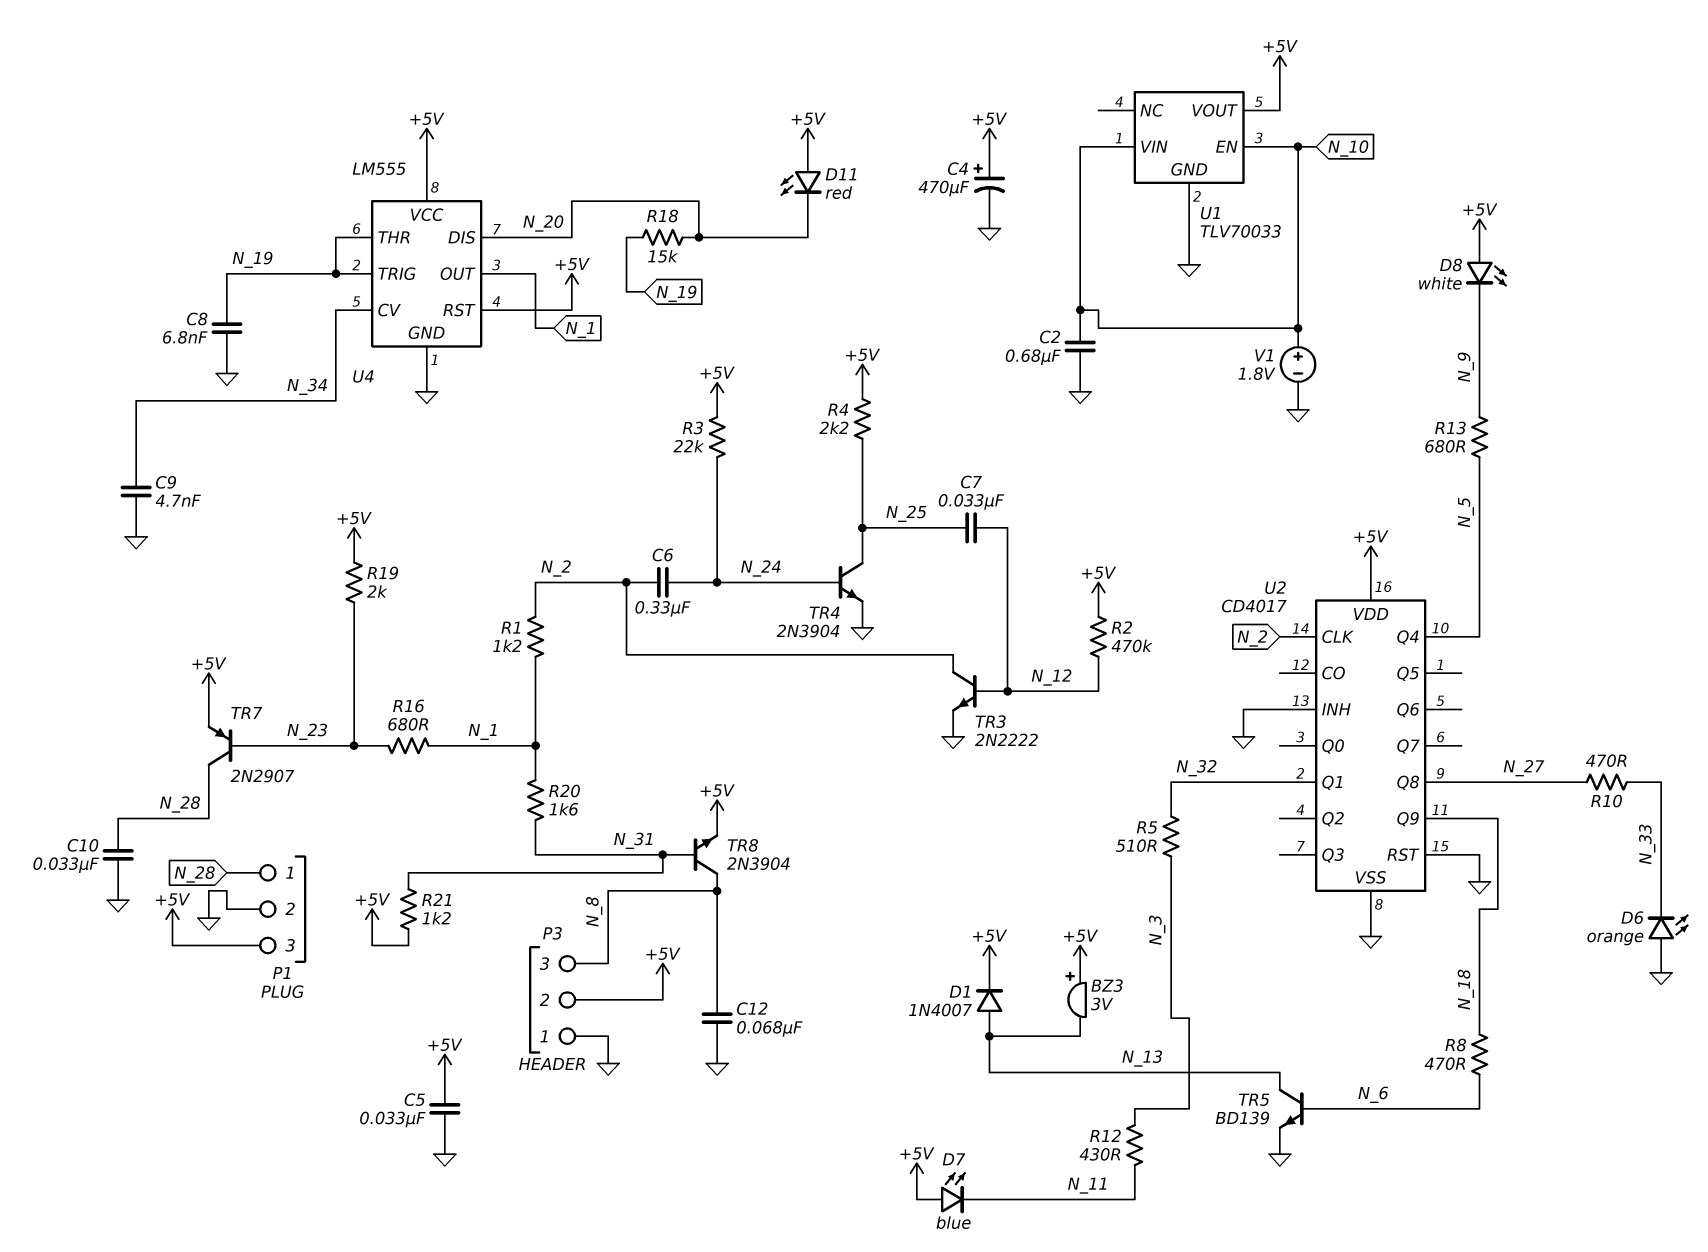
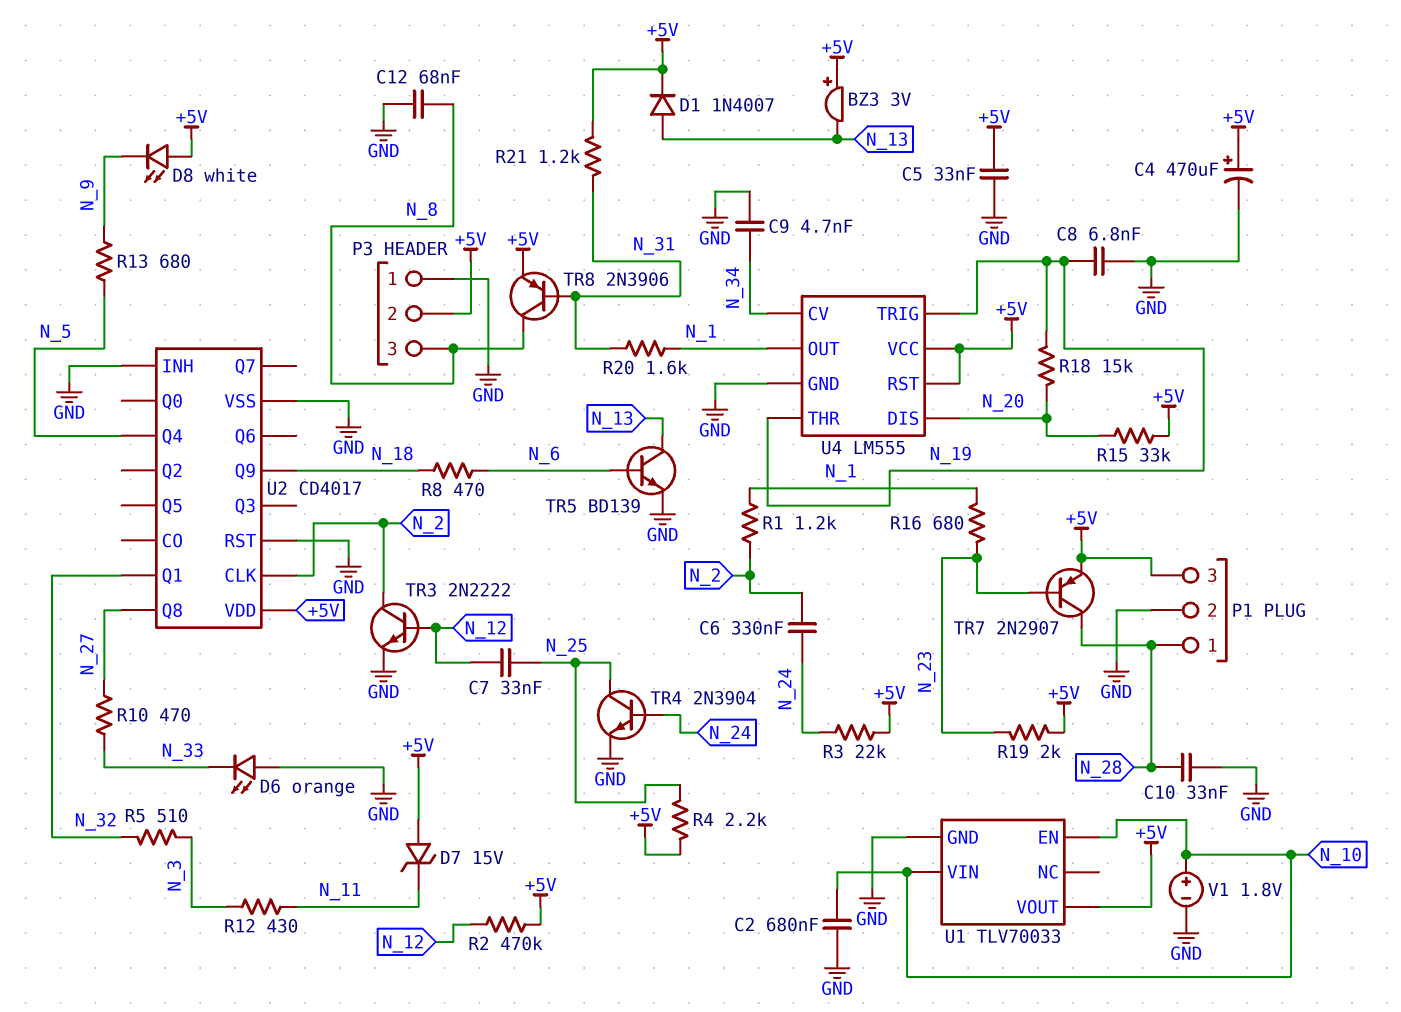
D7: LED blue (A +5V, K N_11) -> zener 15V (A +5V, K N_11)
D11: LED red (A +5V, K N_20) -> none
R15: none -> 33k (+5V, N_20)
TR8: NPN 2N3904 (B N_31, C N_8, E +5V) -> PNP 2N3906 (B N_31, C N_8, E +5V)

